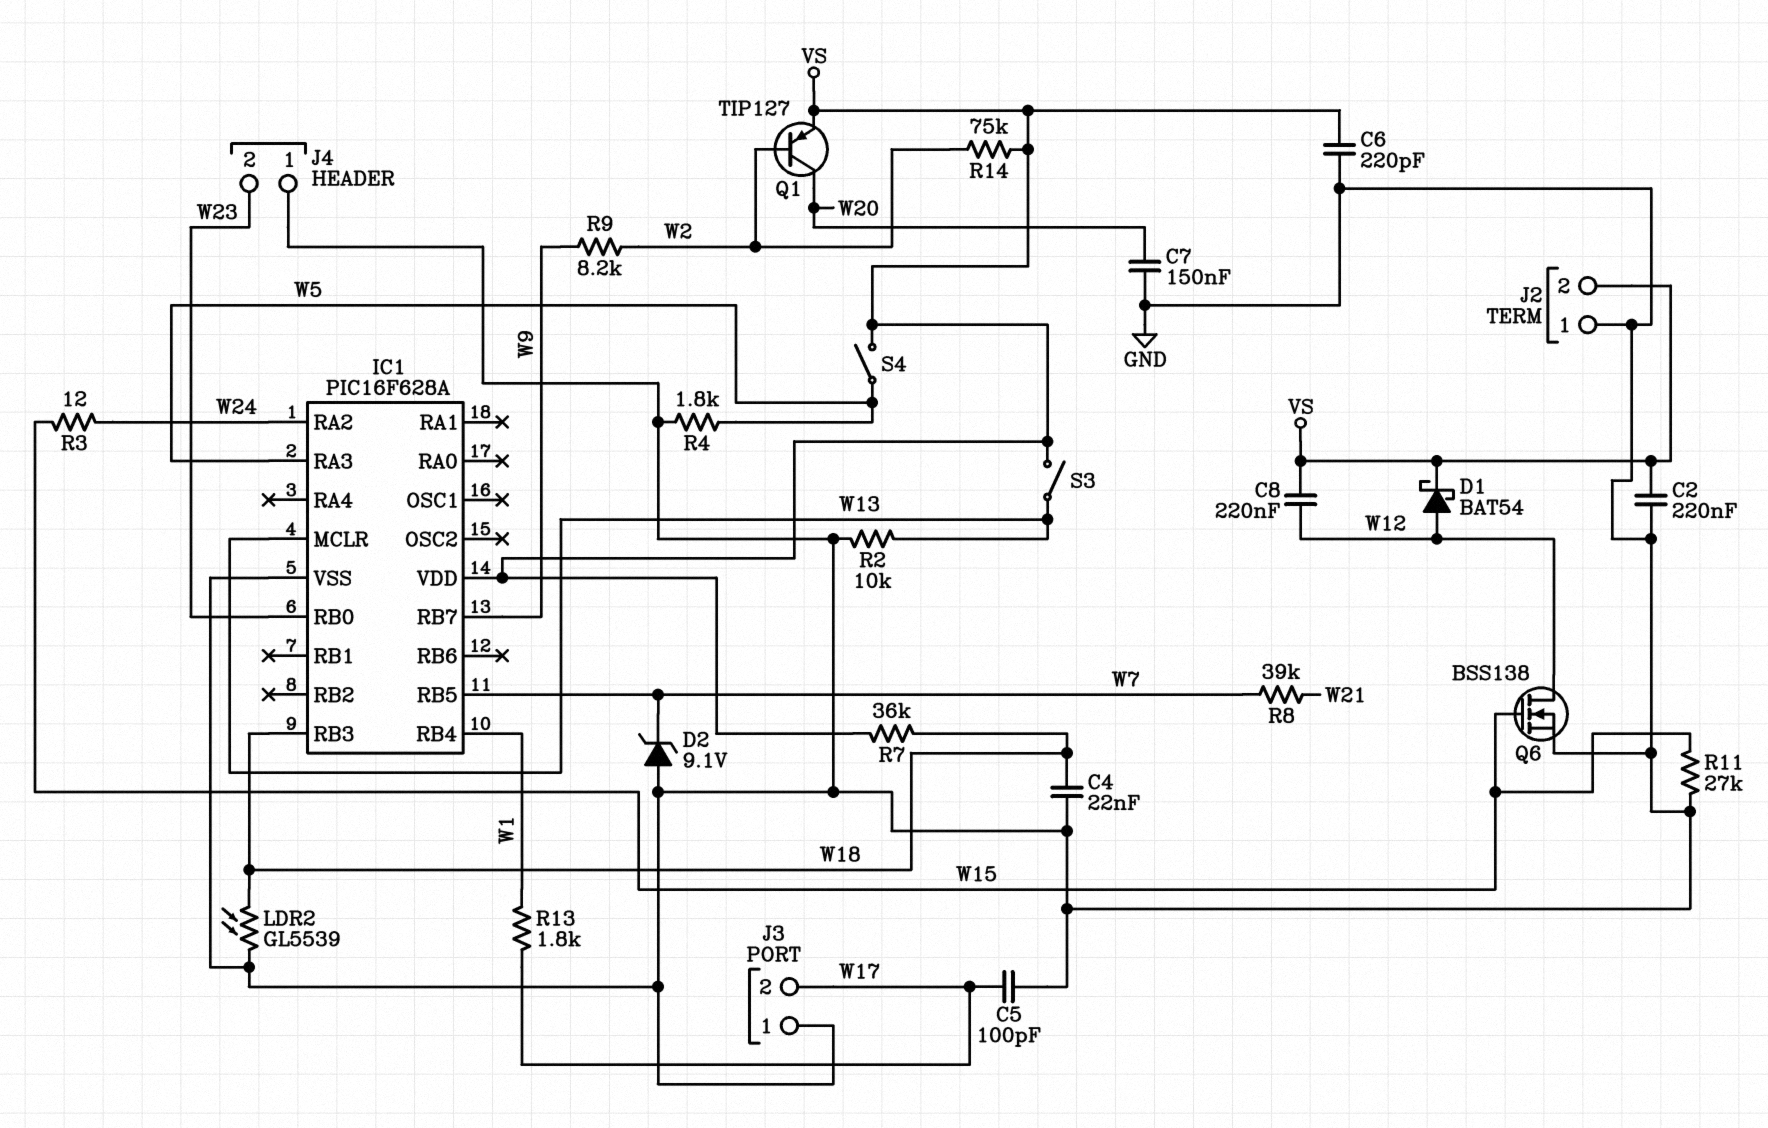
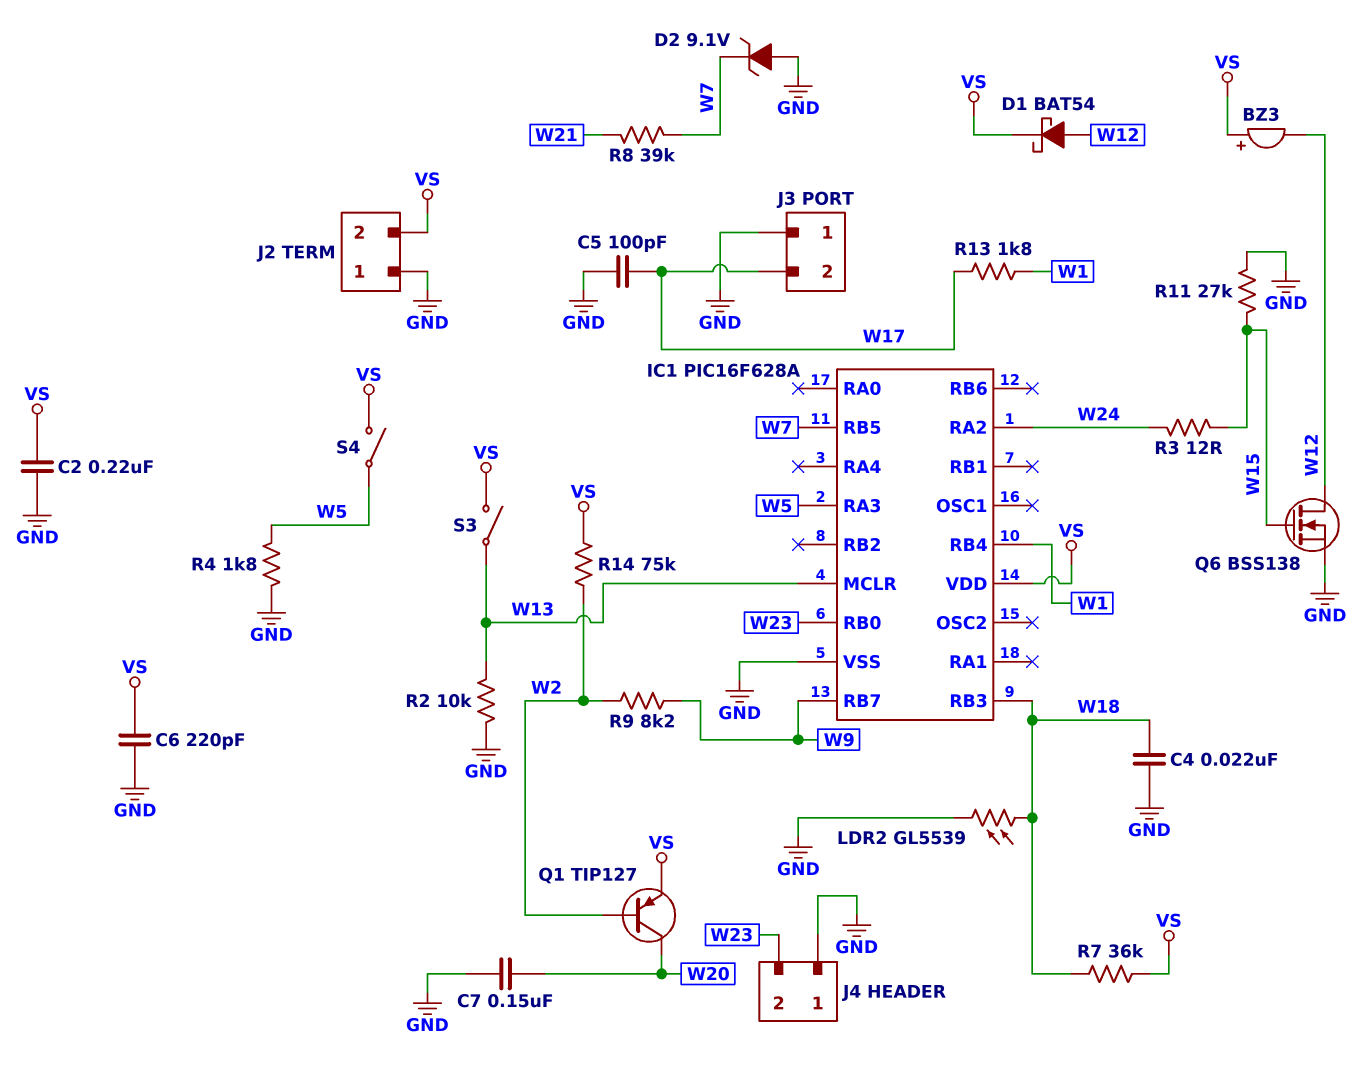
BZ3: none -> buzzer (plus VS, minus W12)
C8: 220nF (VS, W12) -> none

